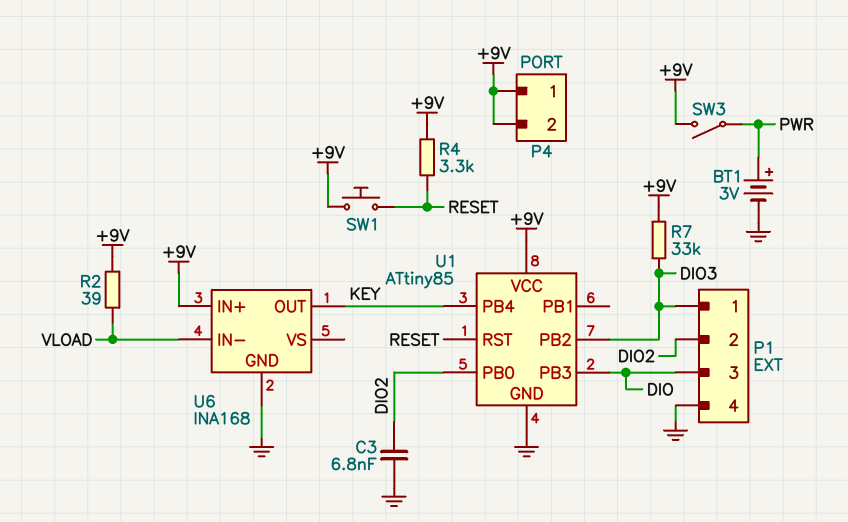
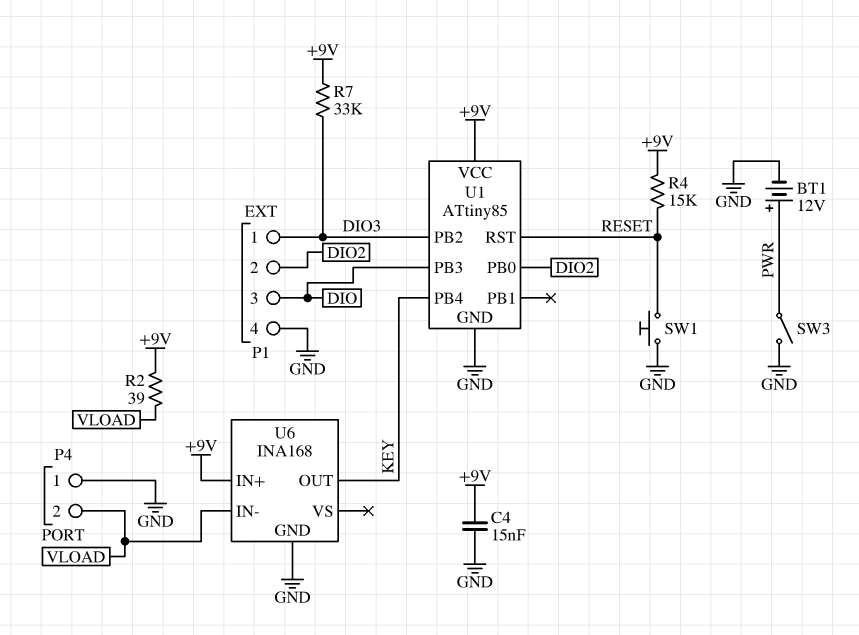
BT1: 3V (plus PWR, minus GND) -> 12V (plus PWR, minus GND)
C3: 6.8nF (DIO2, GND) -> none
C4: none -> 15nF (+9V, GND)
P4 pin 1: +9V -> GND
P4 pin 2: +9V -> VLOAD
R4: 3.3k (+9V, RESET) -> 15k (+9V, RESET)
SW1: button (+9V, RESET) -> button (GND, RESET)
SW3: switch (+9V, PWR) -> switch (GND, PWR)

